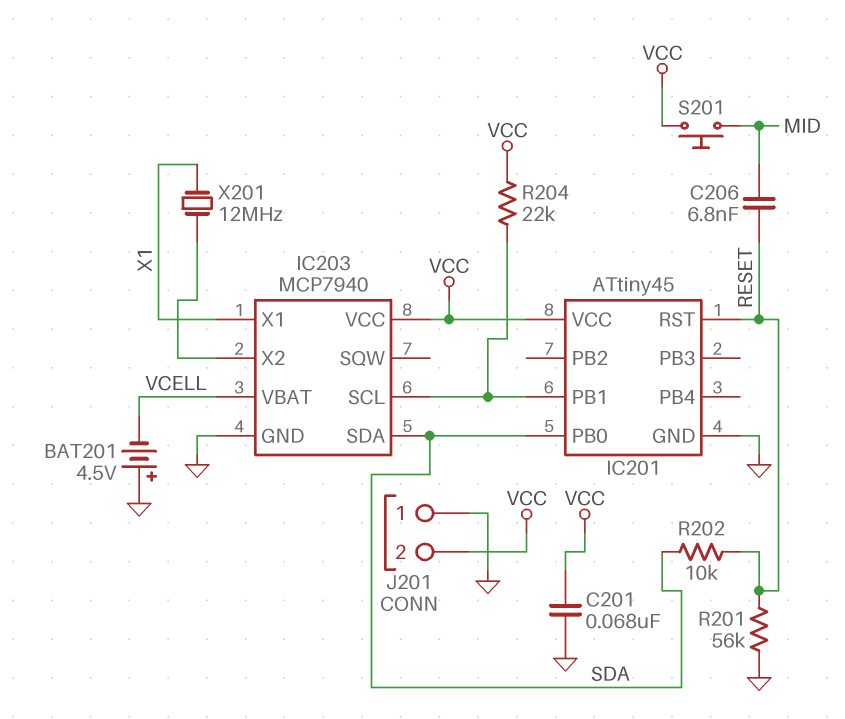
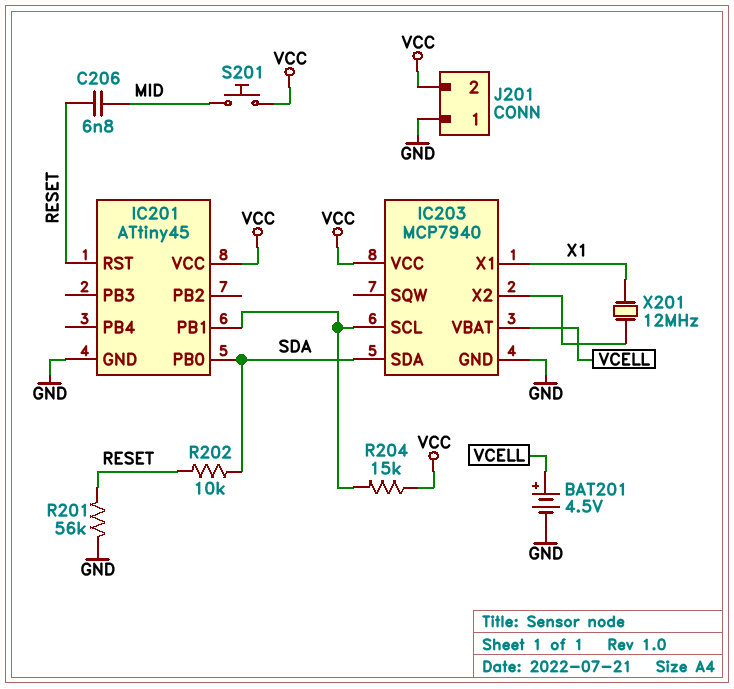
BAT201: 4.5V (plus GND, minus VCELL) -> 4.5V (plus VCELL, minus GND)
C201: 68nF (GND, VCC) -> none
R204: 22k (IC201/PB1, VCC) -> 15k (IC201/PB1, VCC)

